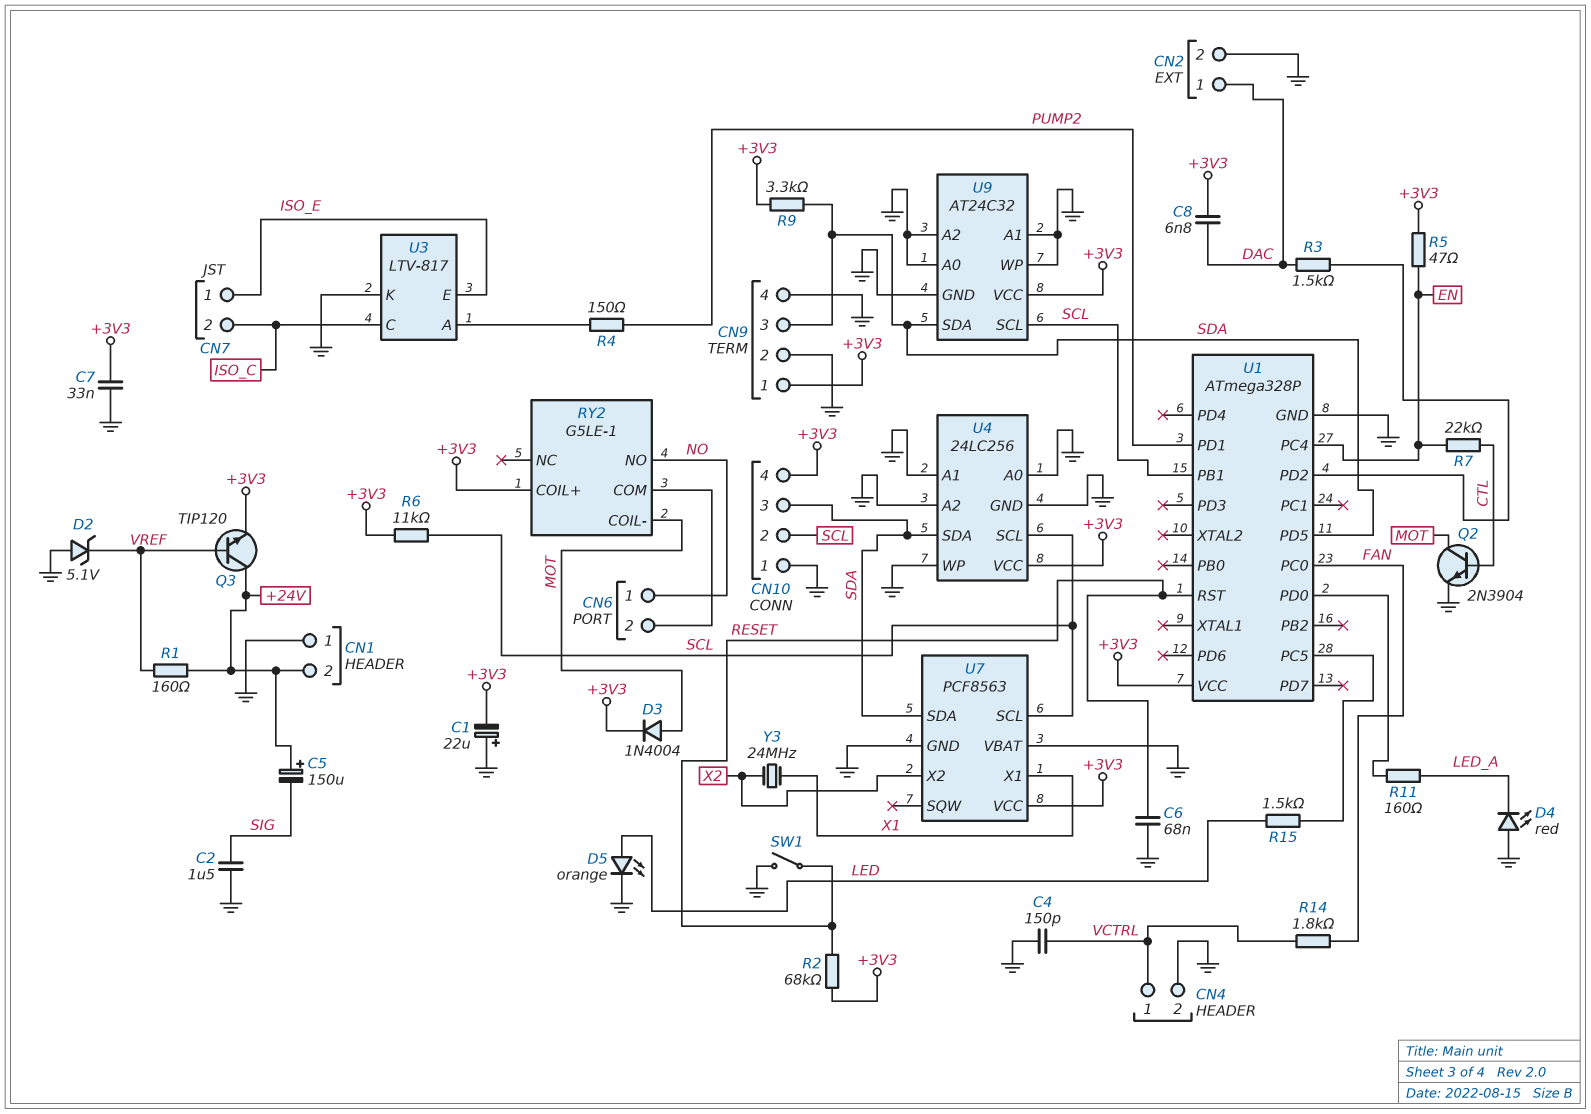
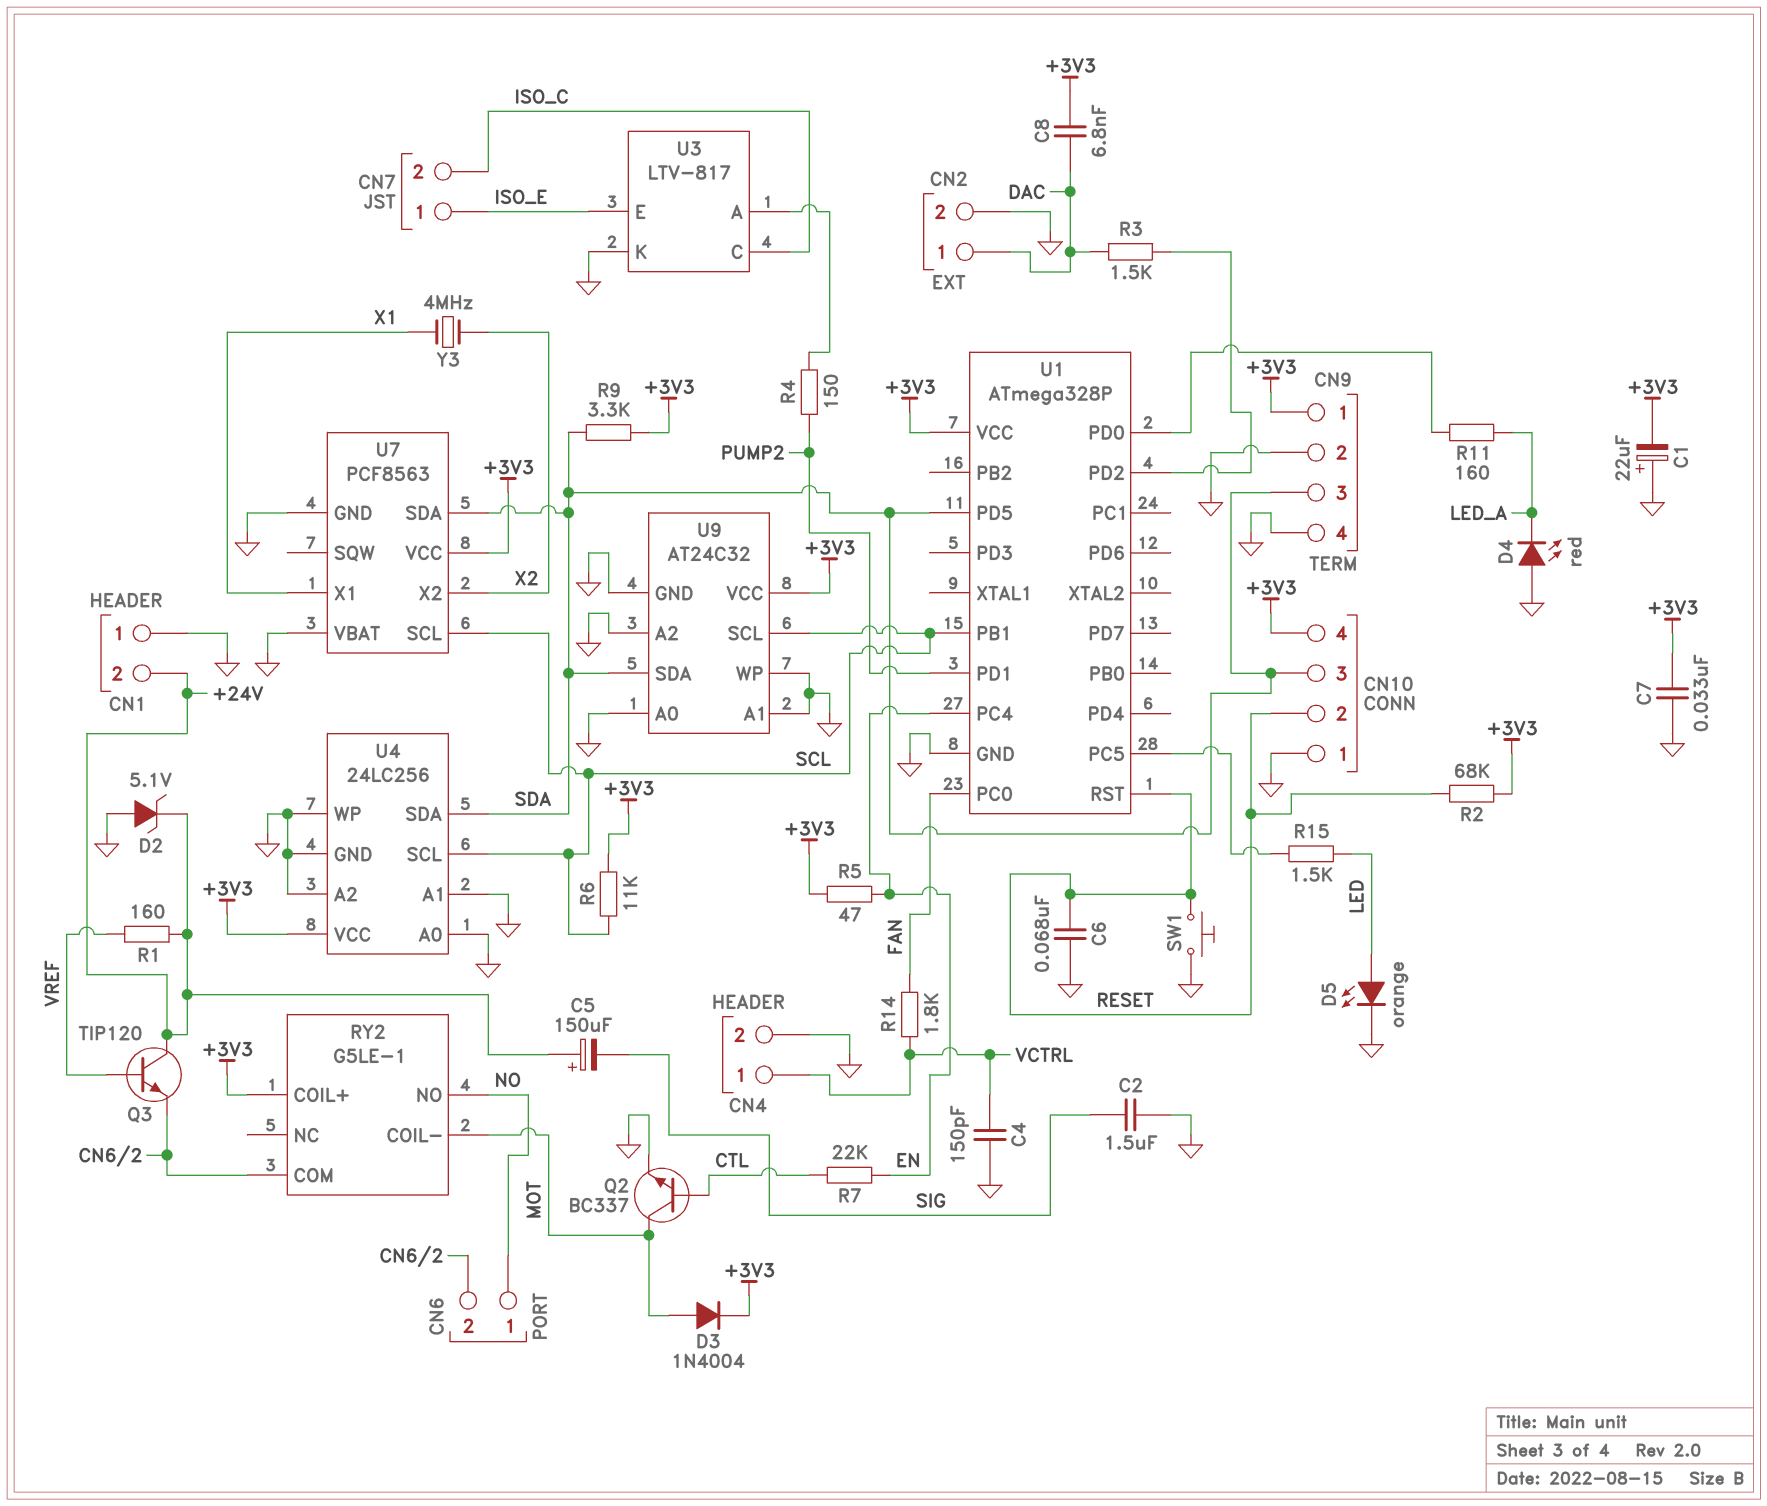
CN10 pin 2: SCL -> RESET
D2: zener 5.1V (A GND, K VREF) -> zener 5.1V (A GND, K +24V)
Q2: NPN 2N3904 (B CTL, C MOT, E GND) -> NPN BC337 (B CTL, C MOT, E GND)
Q3: NPN TIP120 (B VREF, C +24V, E +3V3) -> NPN TIP120 (B VREF, C +24V, E CN6/2)
SW1: switch (GND, RESET) -> button (GND, RESET)
Y3: 24MHz (X1, X2) -> 4MHz (X1, X2)

